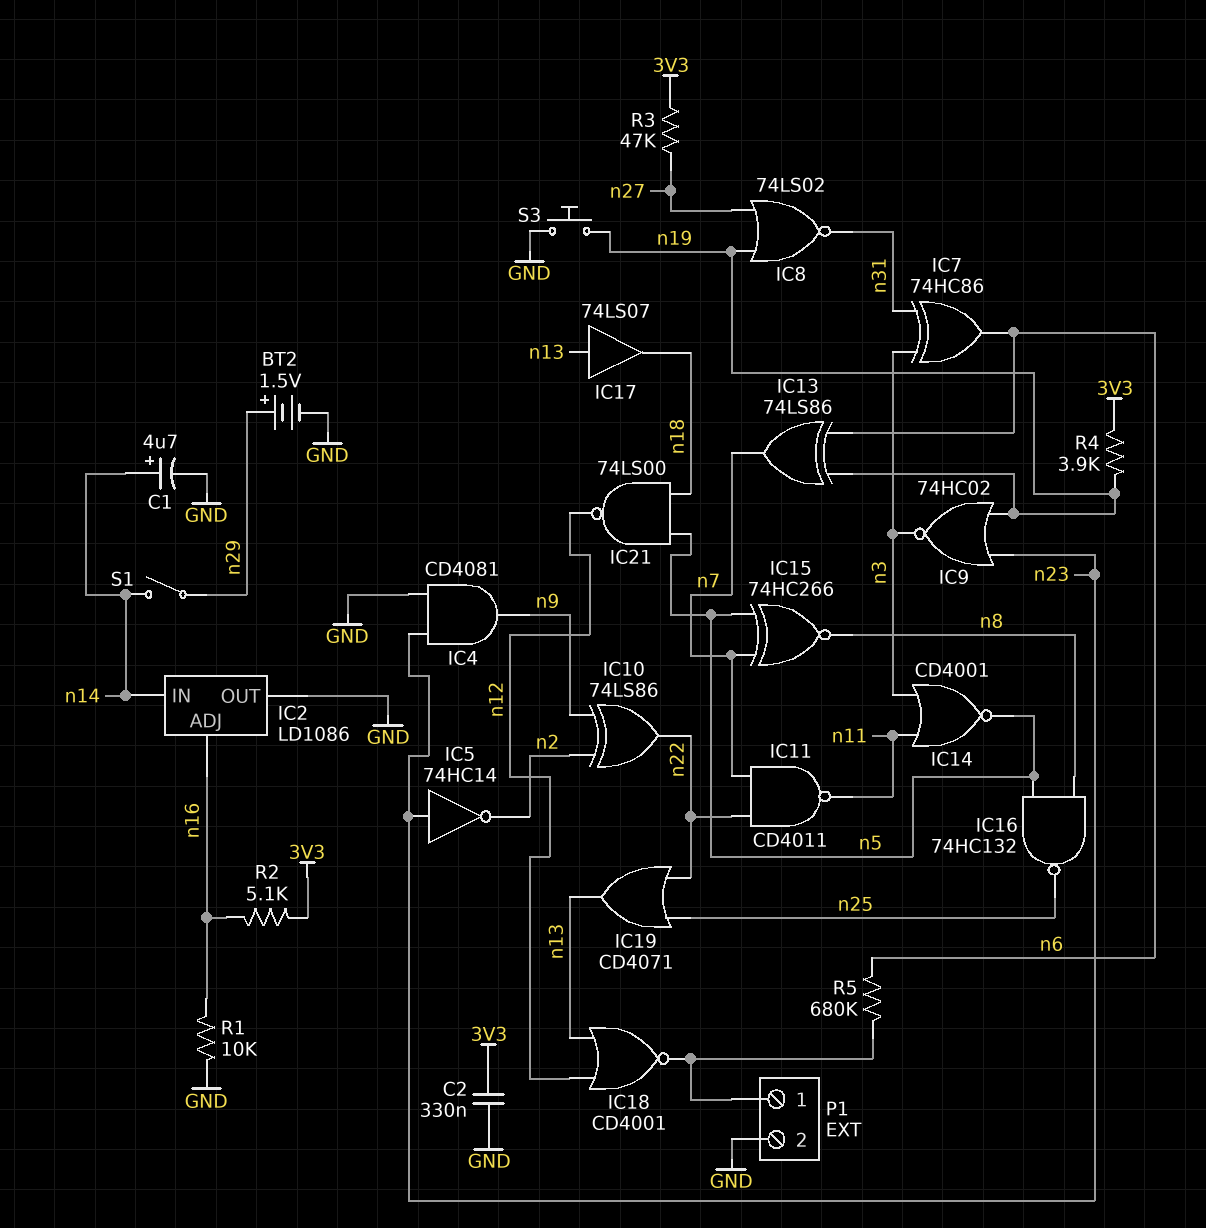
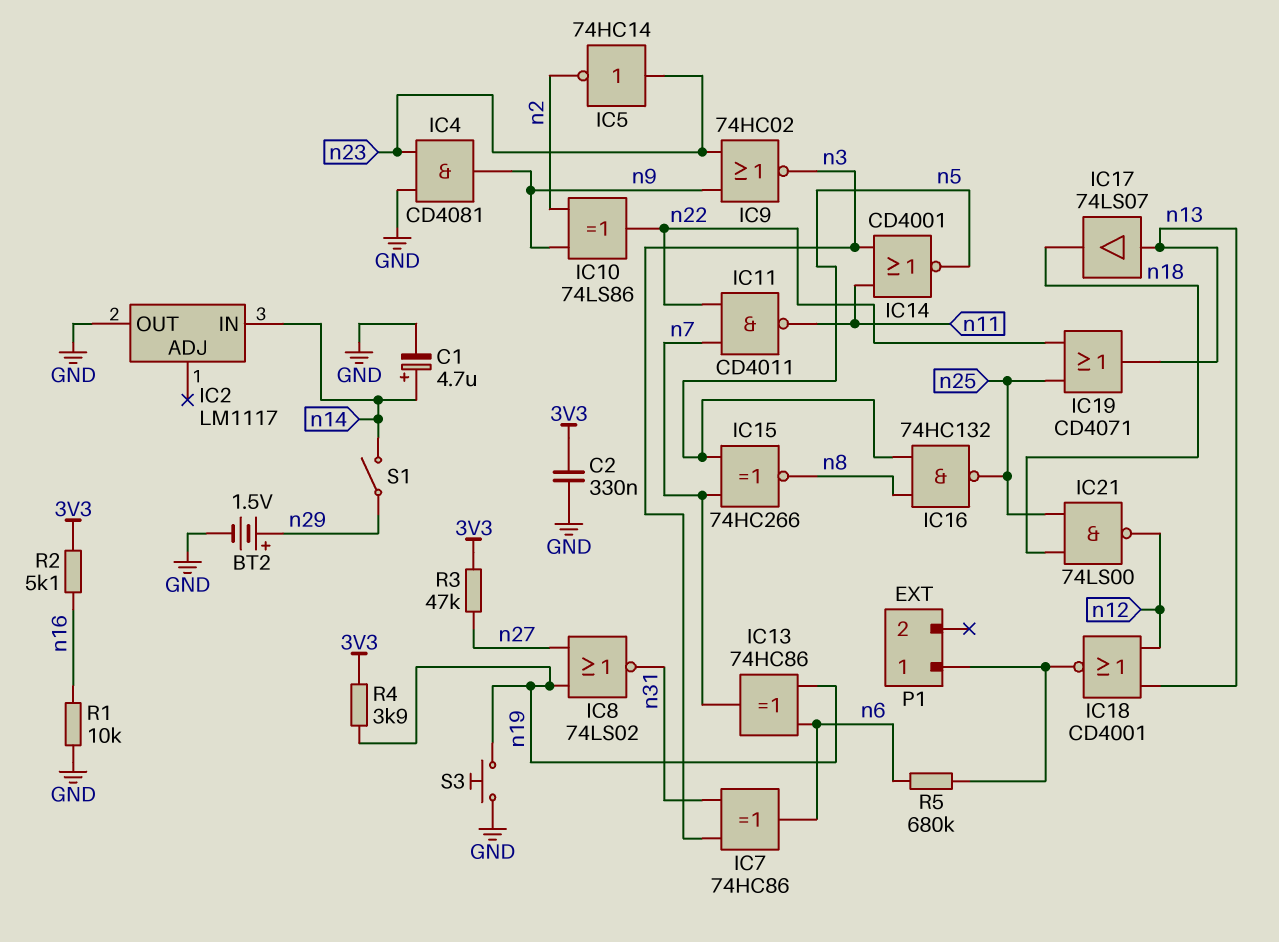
IC2: LD1086 -> LM1117
IC2 pin ADJ: n16 -> none
IC9: NOR 74HC02 (in n19, in n23, out n3) -> NOR 74HC02 (in n9, in n23, out n3)
IC13: XOR 74LS86 (in n6, in n19, out n7) -> XOR 74HC86 (in n6, in n19, out n7)
IC21: NAND 74LS00 (in n5, in n18, out n12) -> NAND 74LS00 (in n18, in n25, out n12)
P1 pin 2: GND -> none

